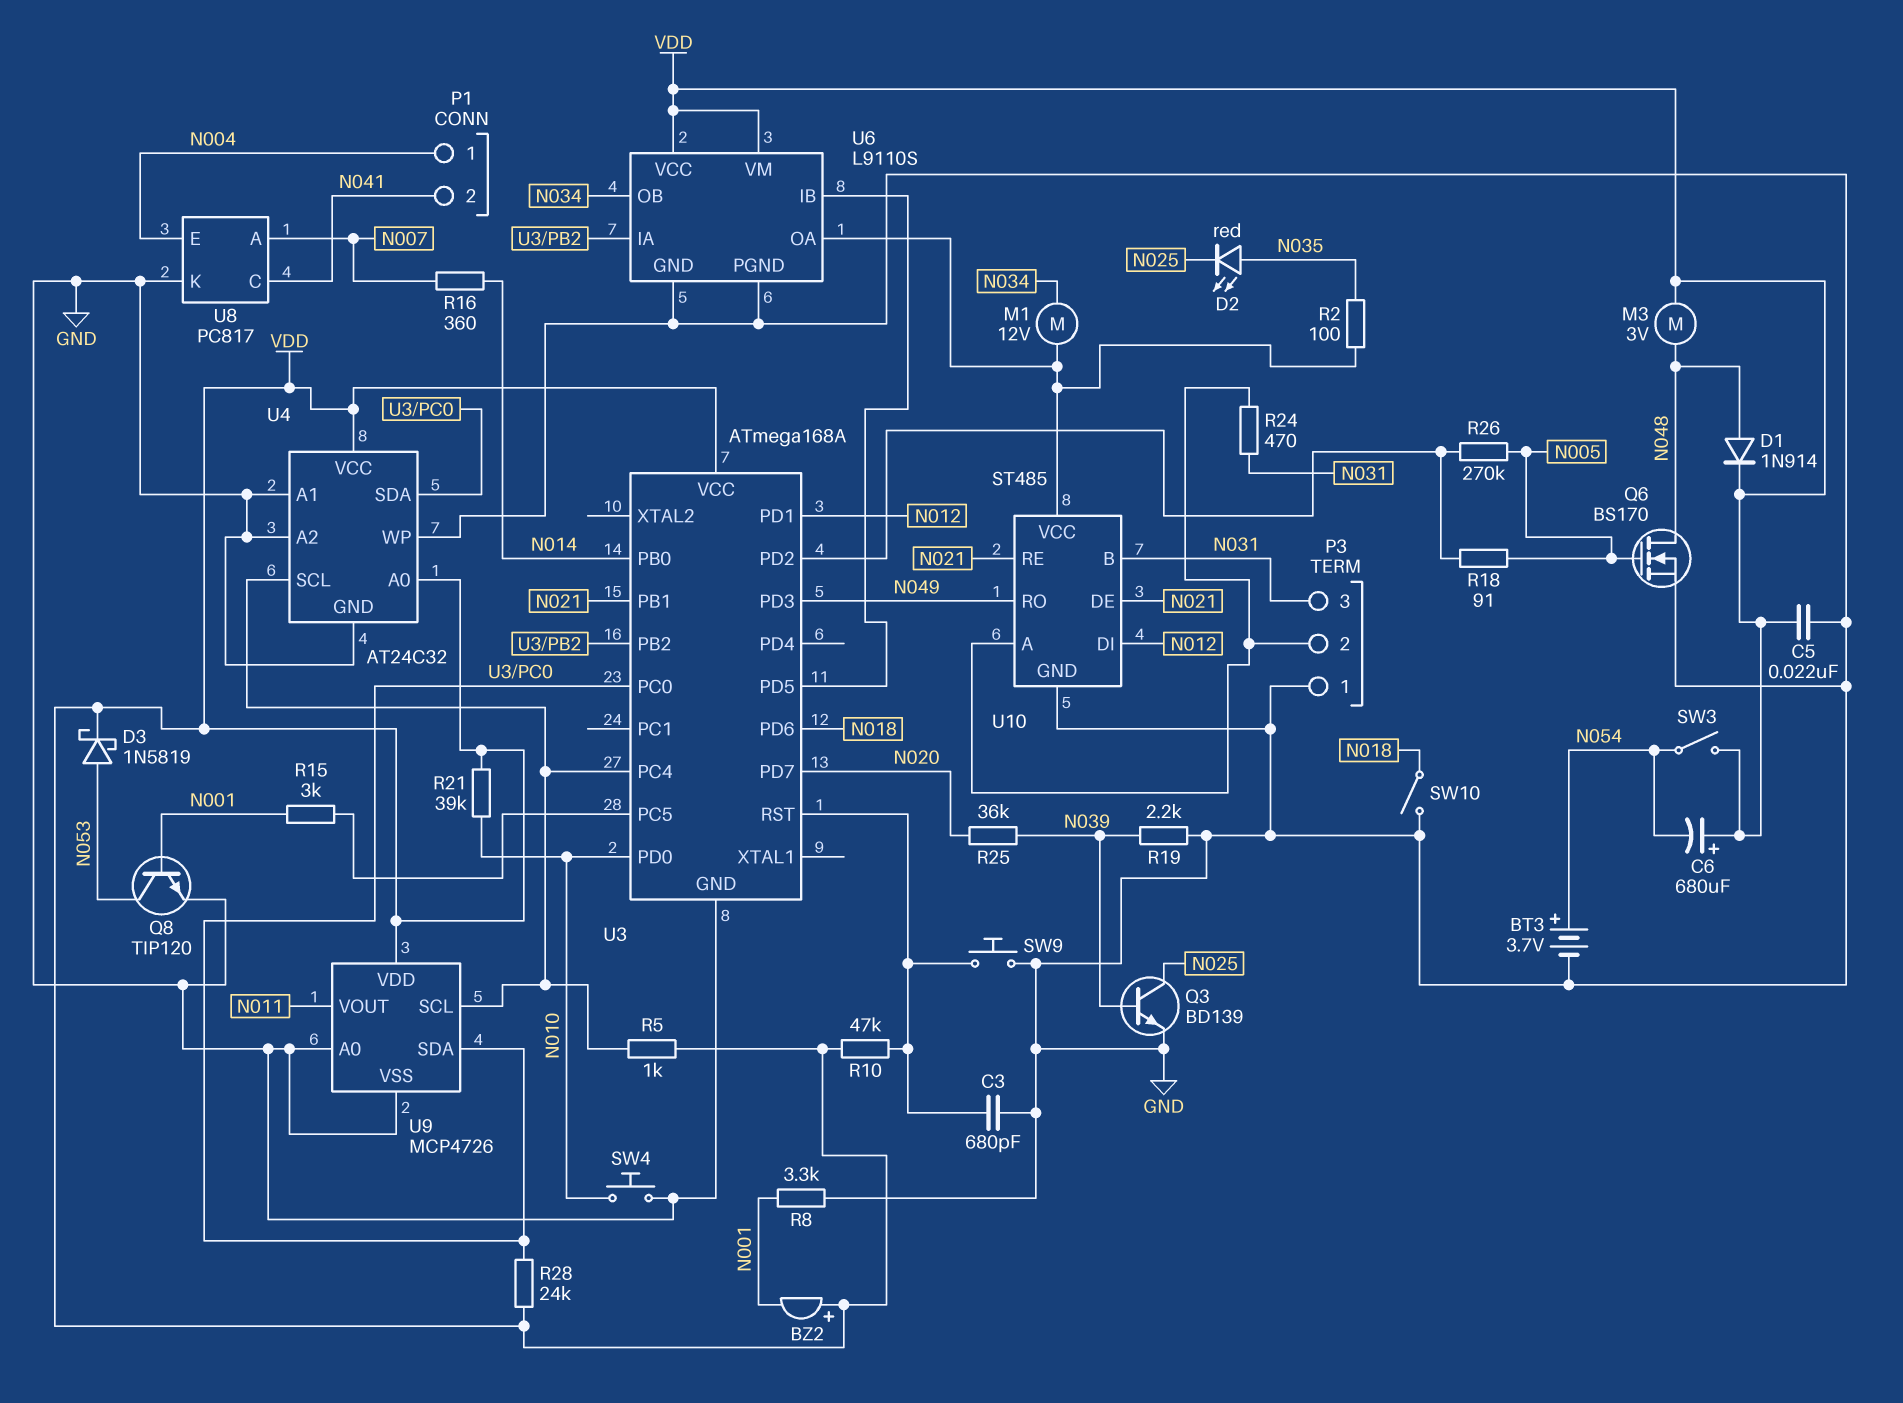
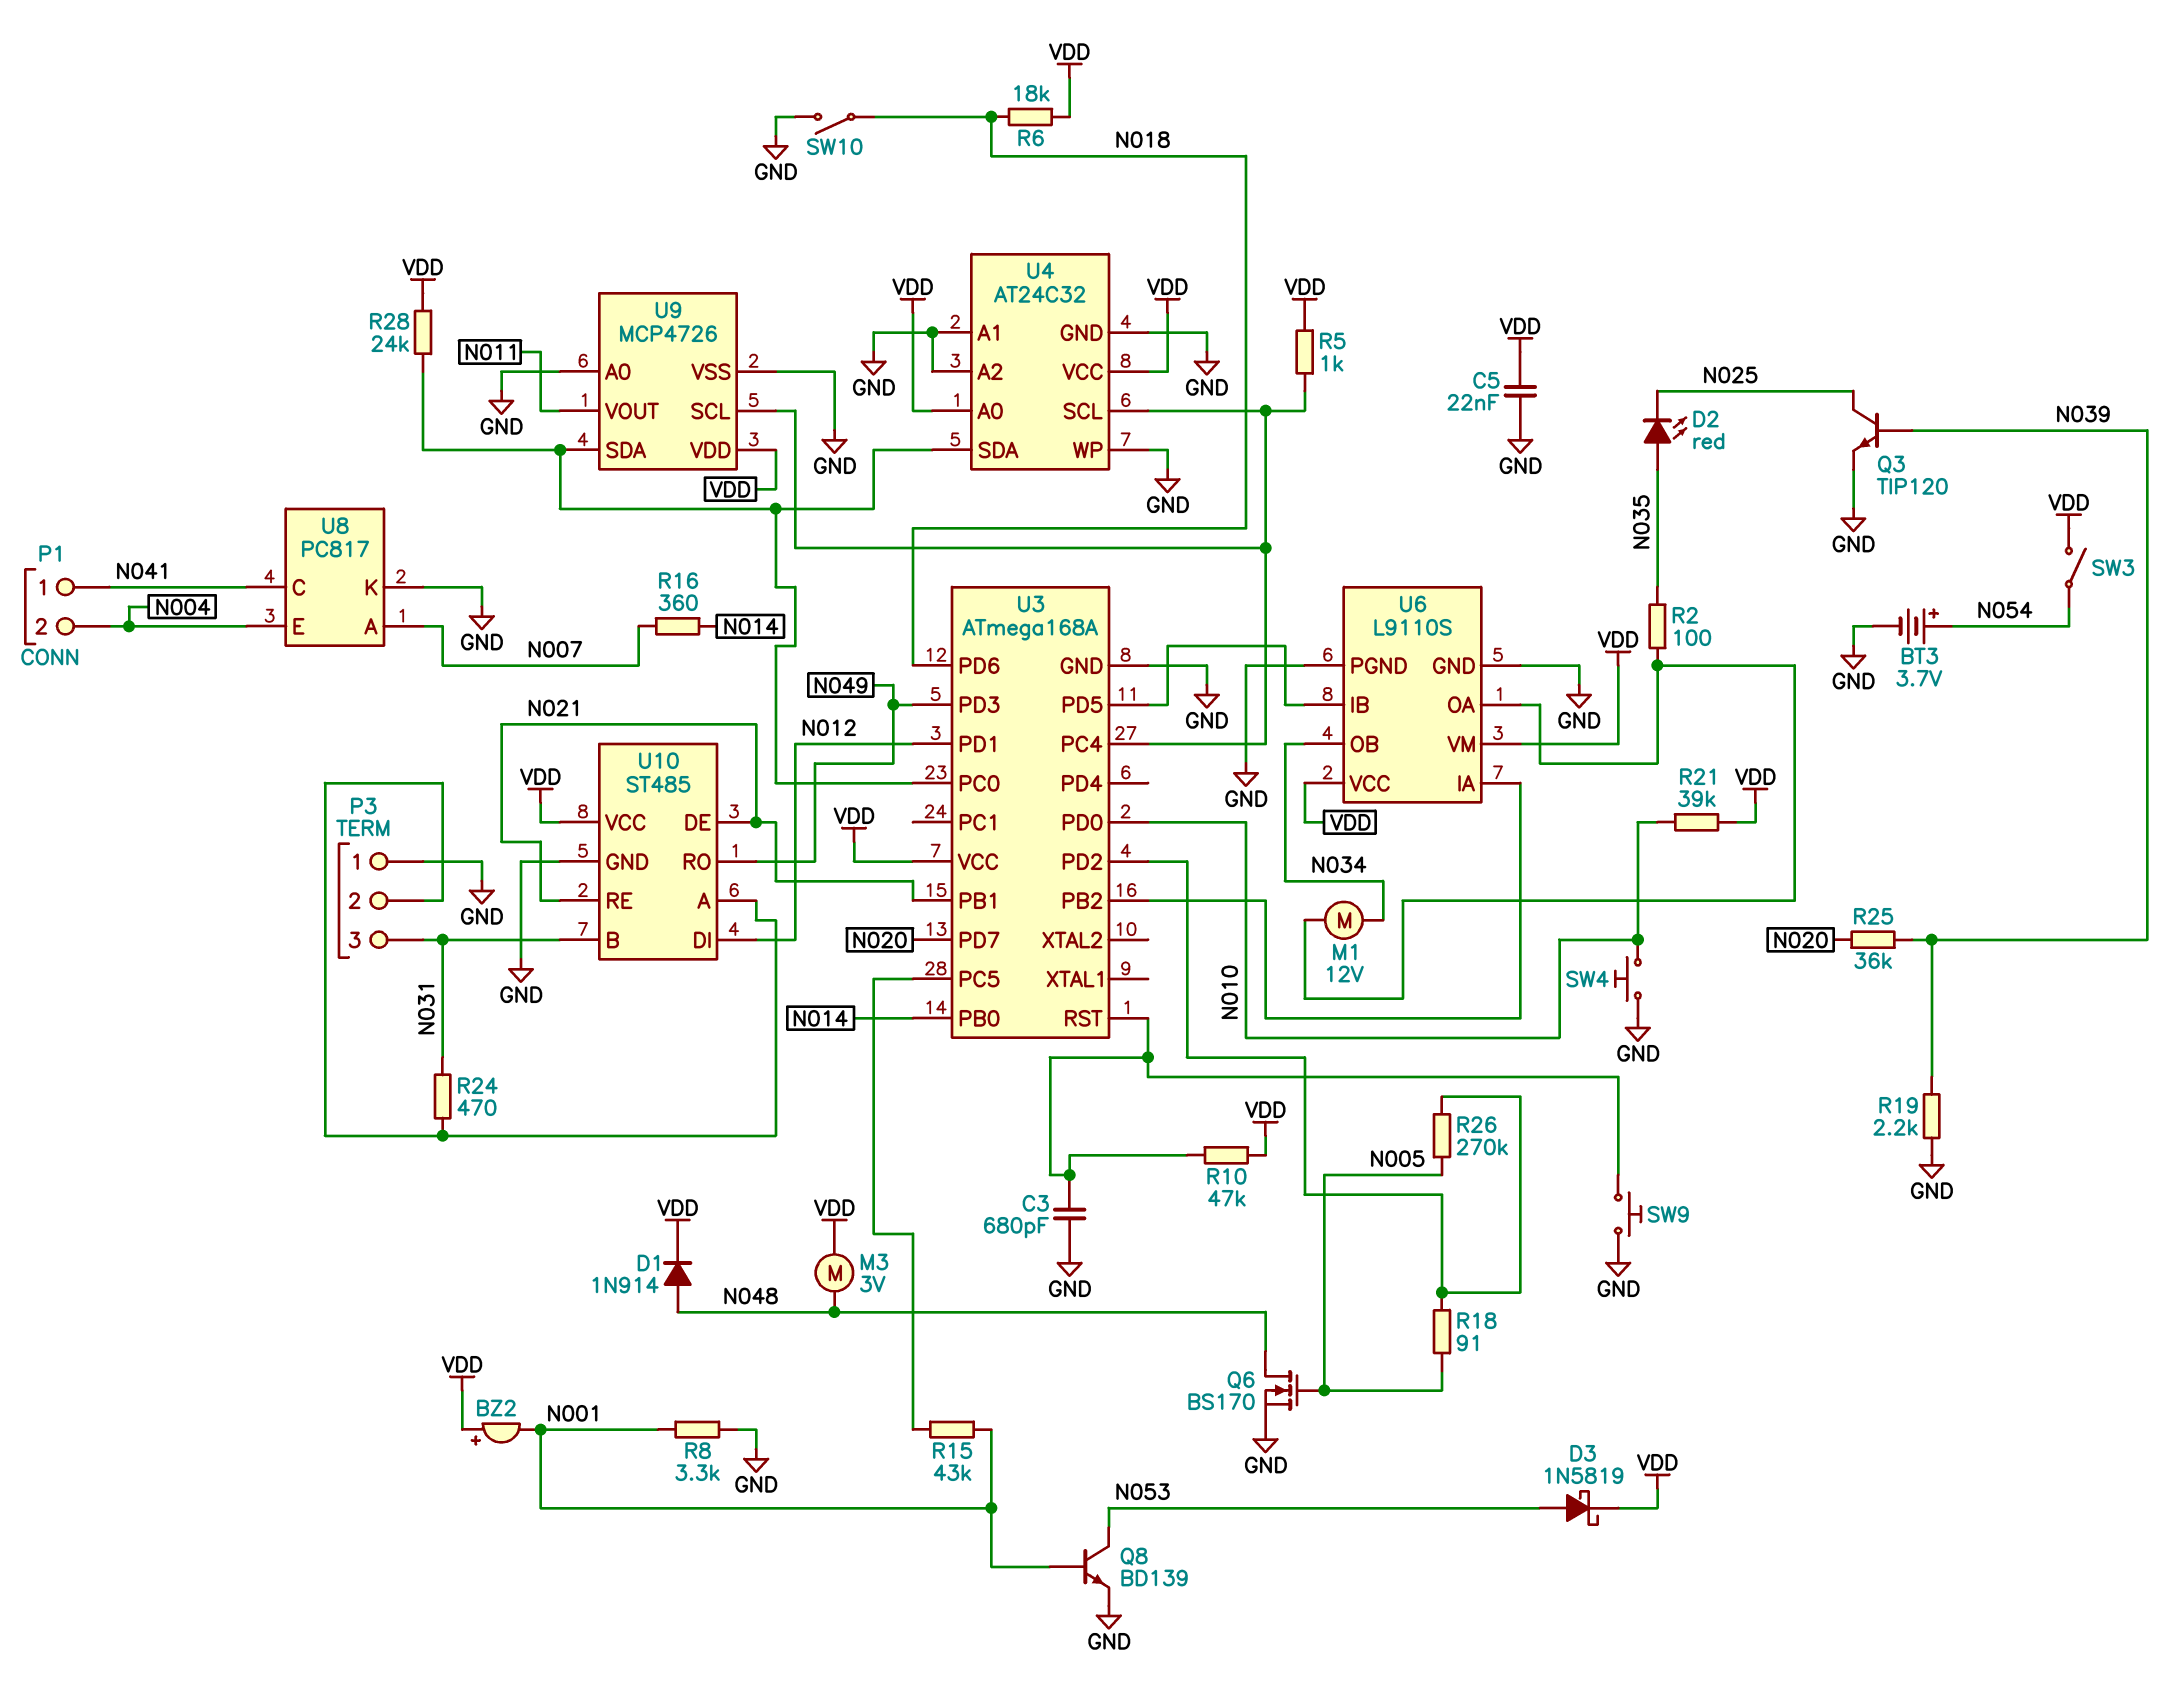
C6: 680uF (plus VDD, minus N054) -> none
P1 pin 1: N004 -> N041
P1 pin 2: N041 -> N004
Q3: NPN BD139 (B N039, C N025, E GND) -> NPN TIP120 (B N039, C N025, E GND)
Q8: NPN TIP120 (B N001, C N053, E GND) -> NPN BD139 (B N001, C N053, E GND)
R6: none -> 18k (N018, VDD)
R15: 3k (N001, U3/PC5) -> 43k (N001, U3/PC5)
U10 pin VCC: U6/OA -> VDD

